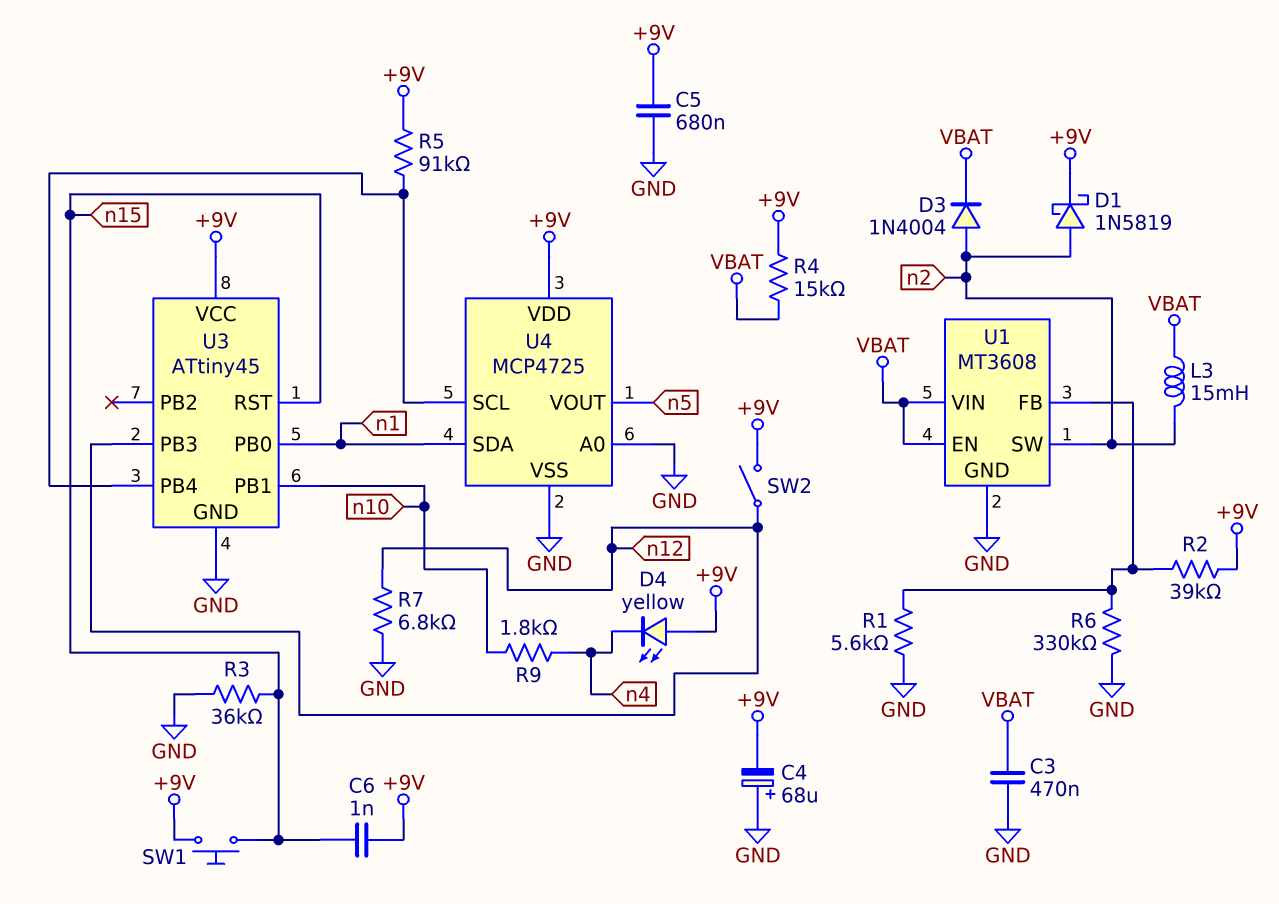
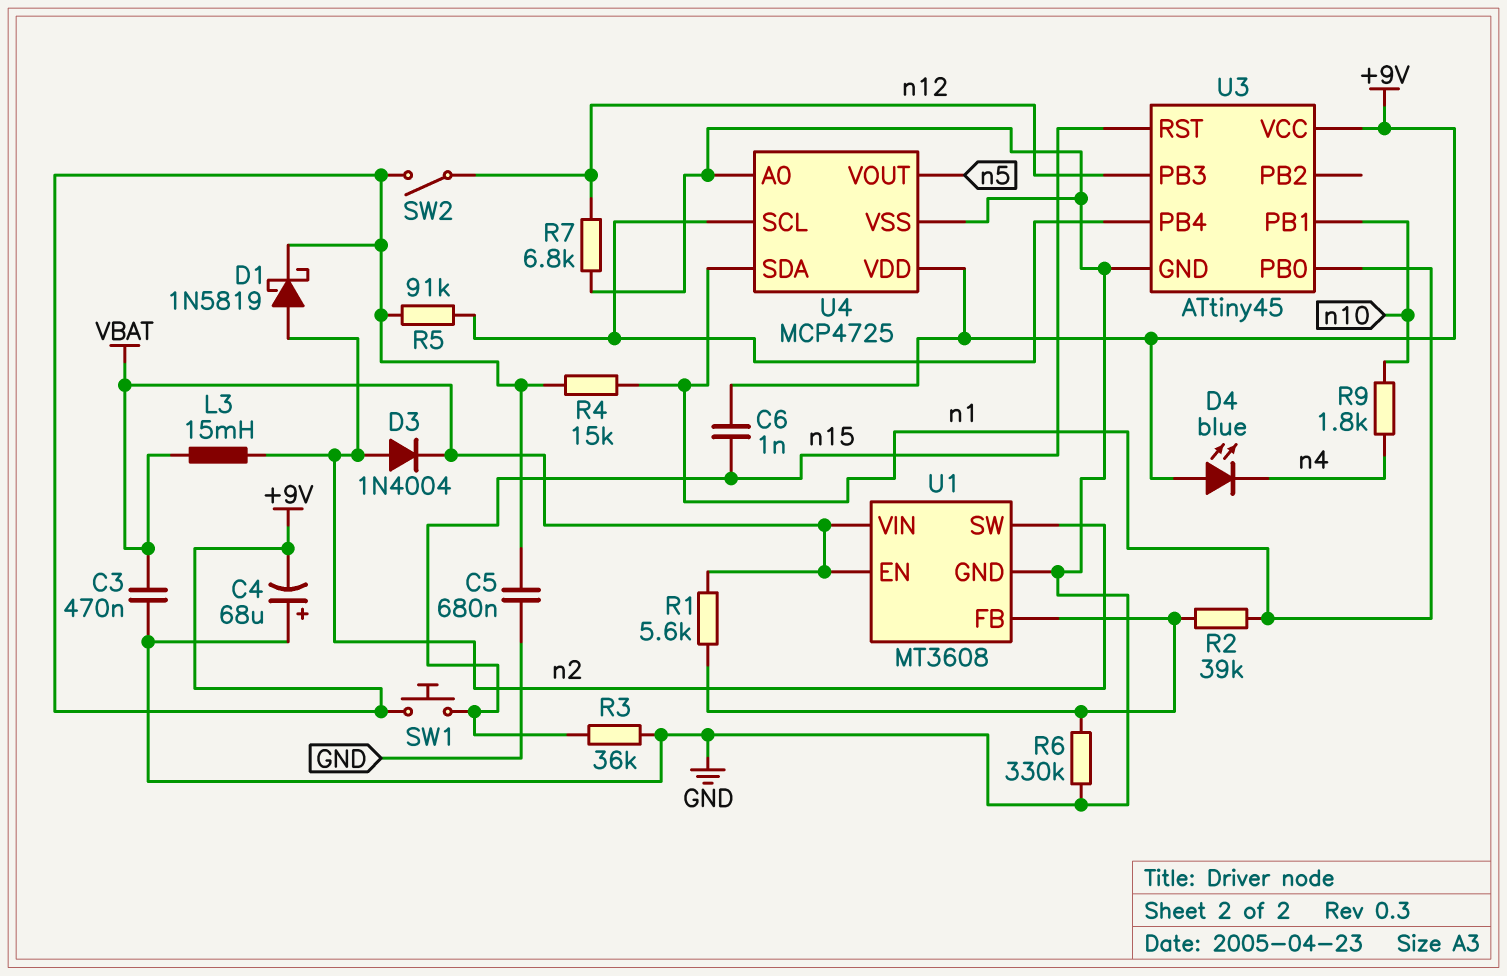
D4: LED yellow (A +9V, K n4) -> LED blue (A +9V, K n4)
R1: 5.6k (GND, U1/FB) -> 5.6k (U1/FB, VBAT)
R2: 39k (+9V, U1/FB) -> 39k (U1/FB, n1)
R4: 15k (+9V, VBAT) -> 15k (+9V, n1)

